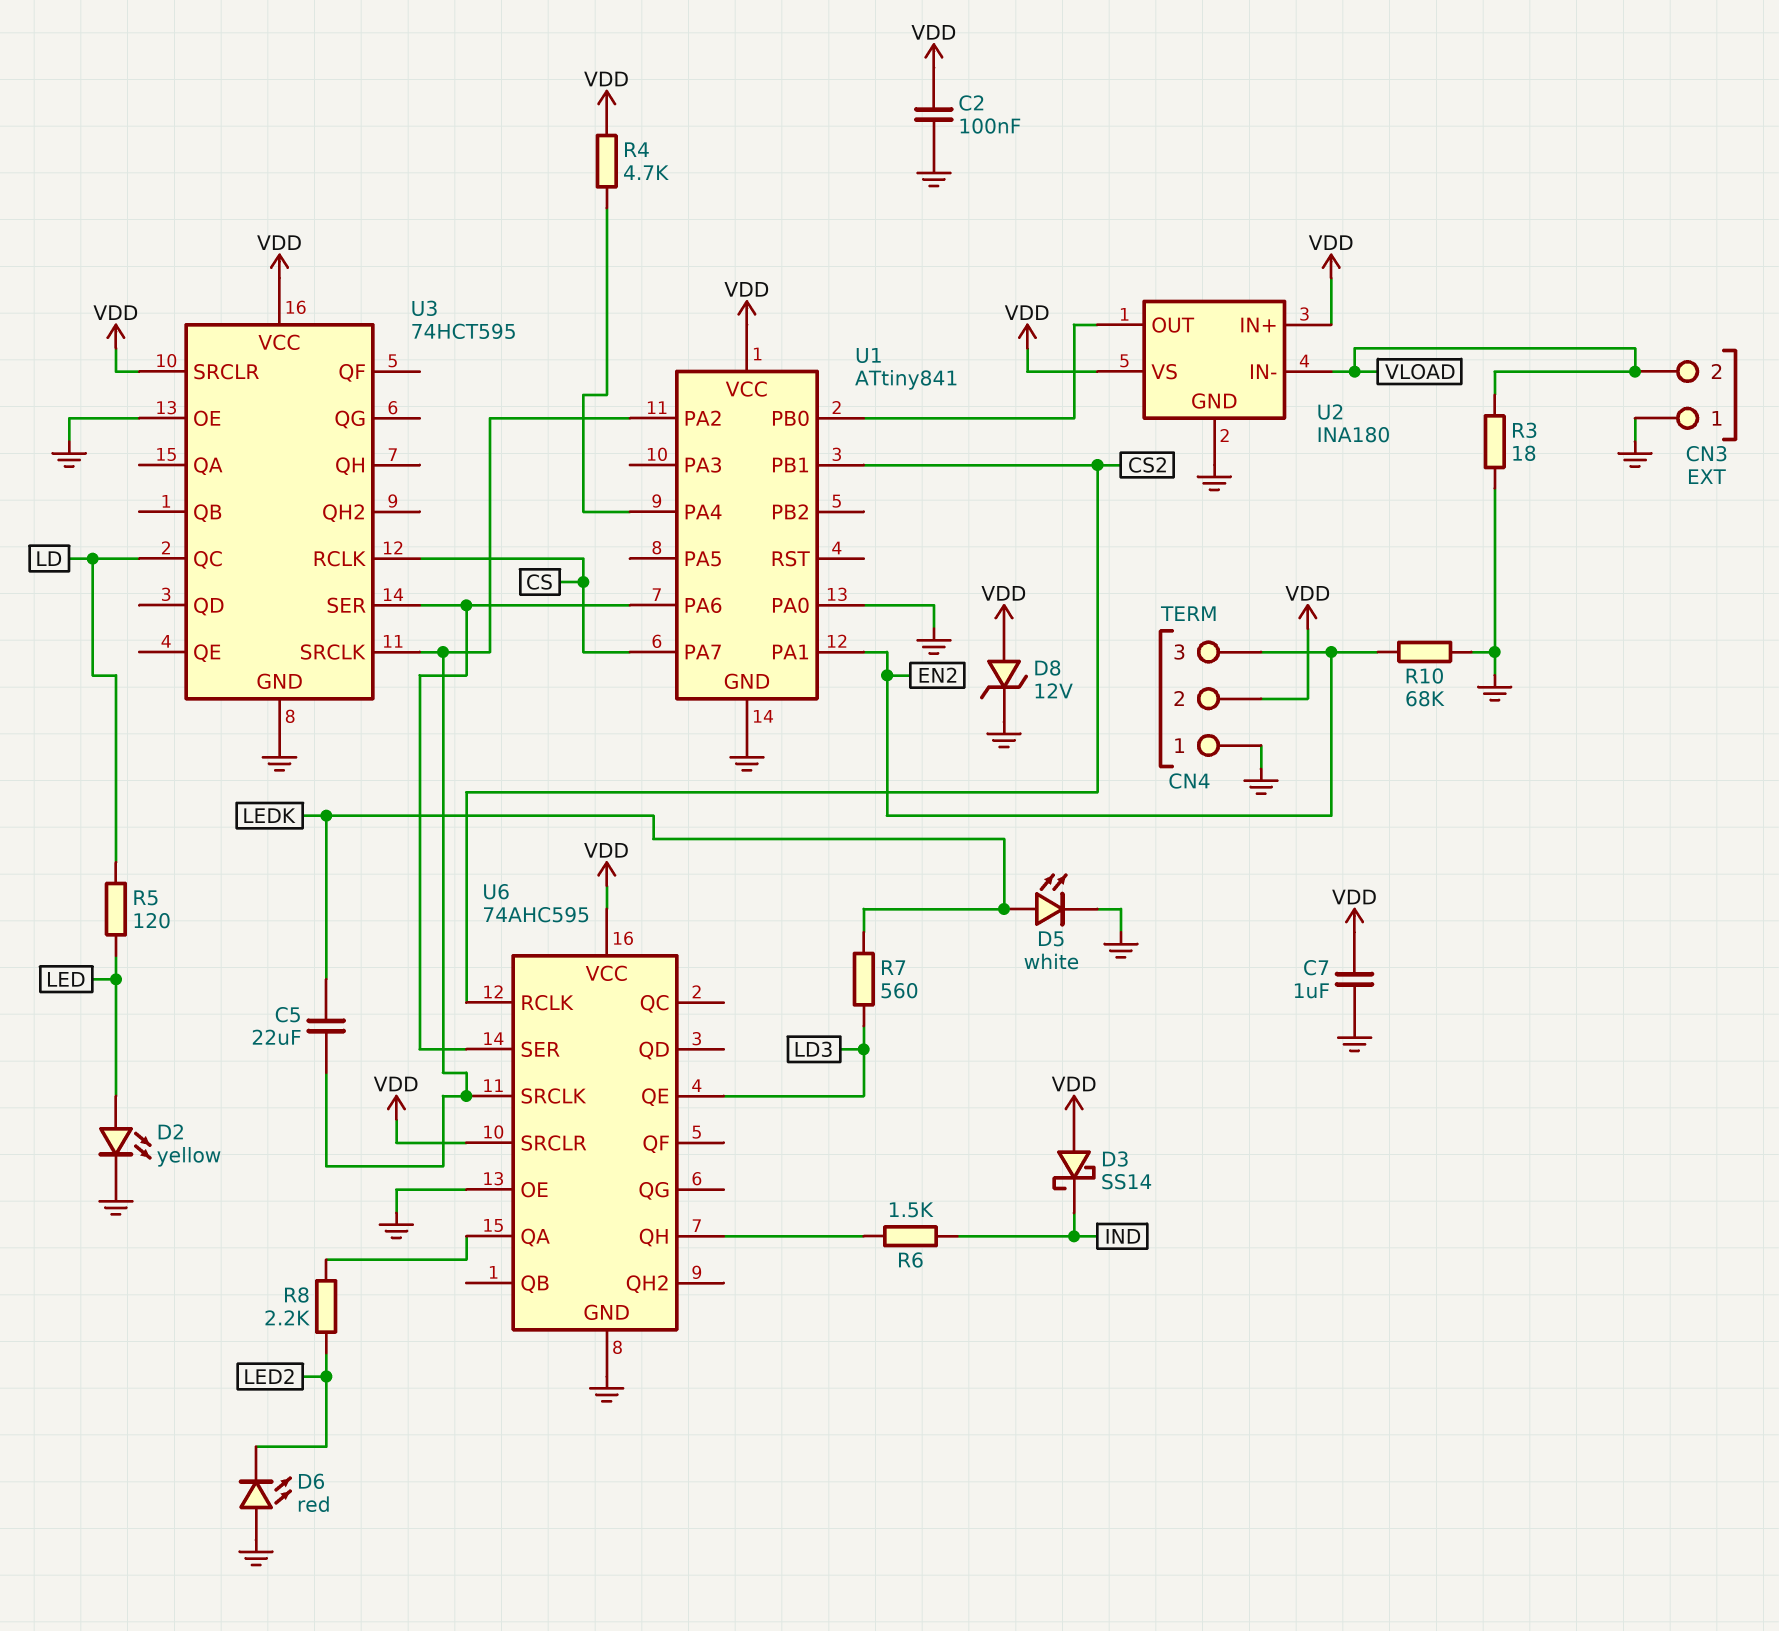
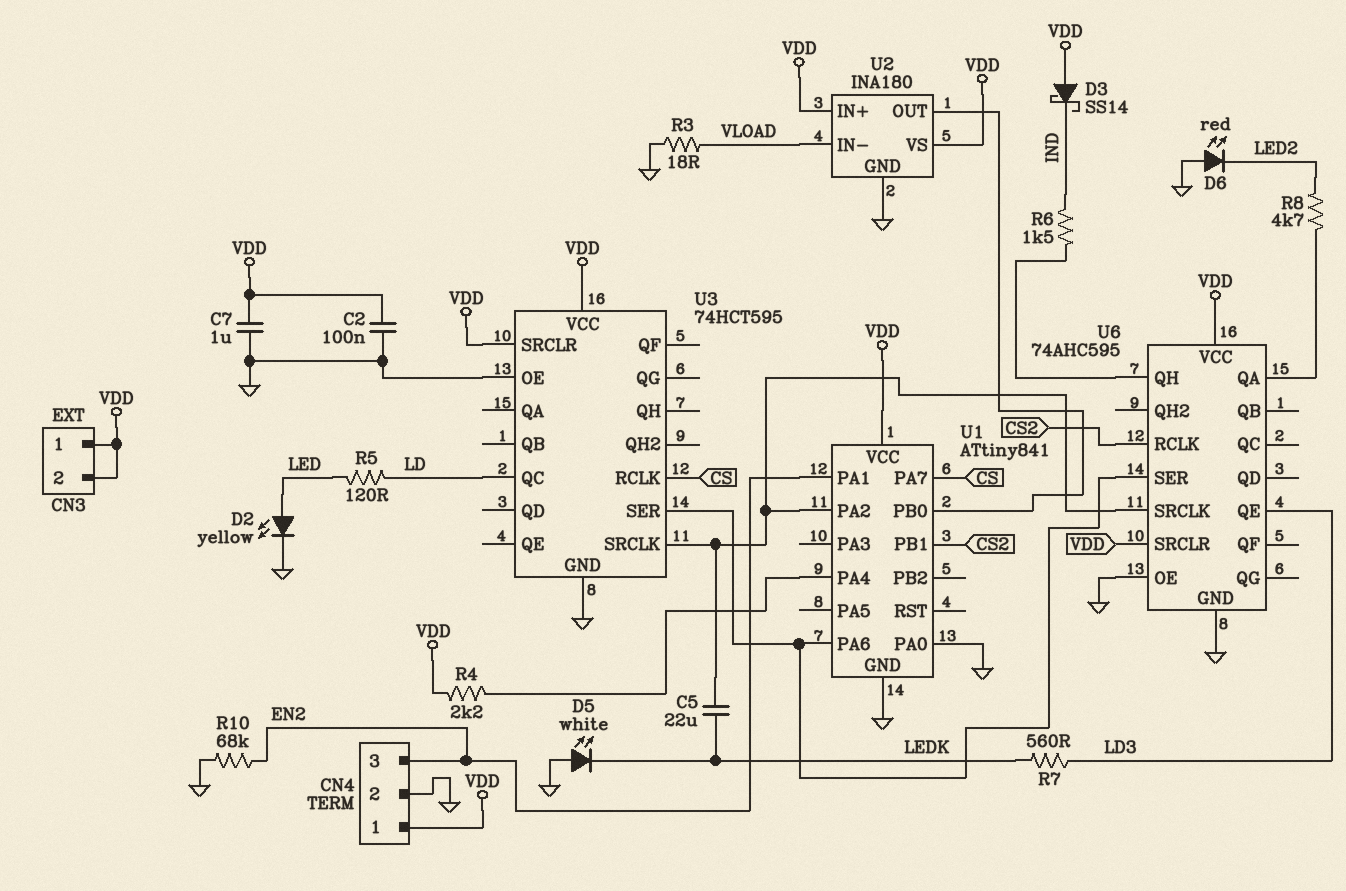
CN3 pin 1: GND -> VDD
CN3 pin 2: VLOAD -> VDD
CN4 pin 1: GND -> VDD
CN4 pin 2: VDD -> GND
D5: LED white (A LEDK, K GND) -> LED white (A GND, K LEDK)
D8: zener 12V (A VDD, K GND) -> none
R4: 4.7k (U1/PA4, VDD) -> 2.2k (U1/PA4, VDD)
R8: 2.2k (LED2, U6/QA) -> 4.7k (LED2, U6/QA)

